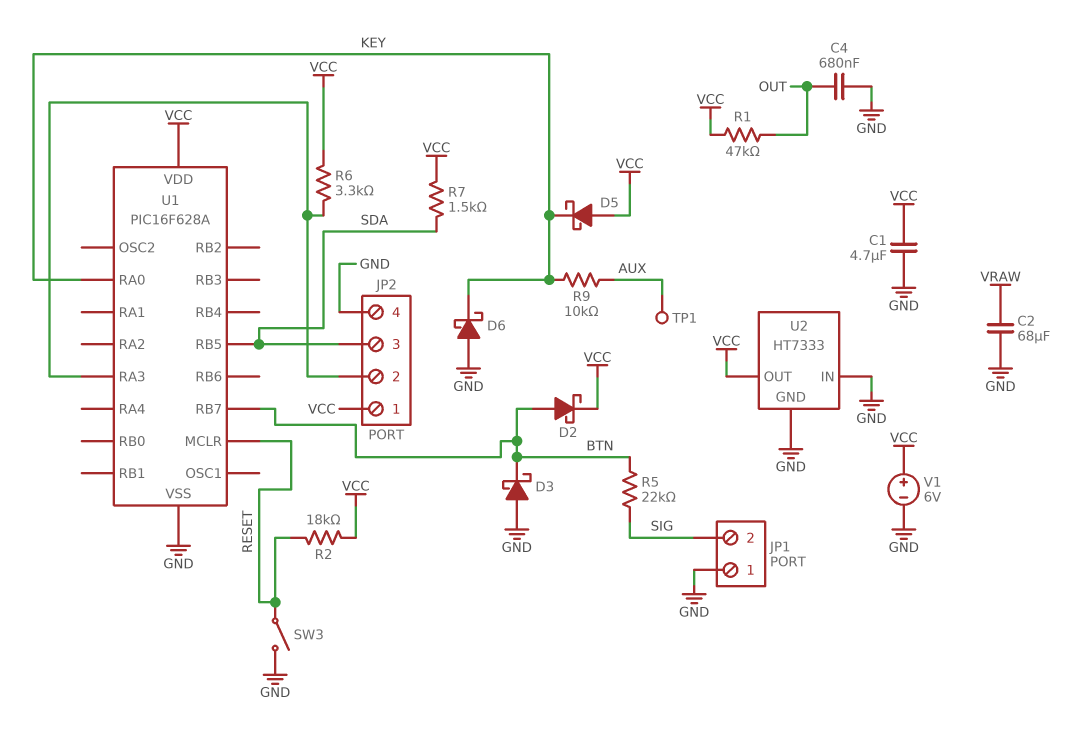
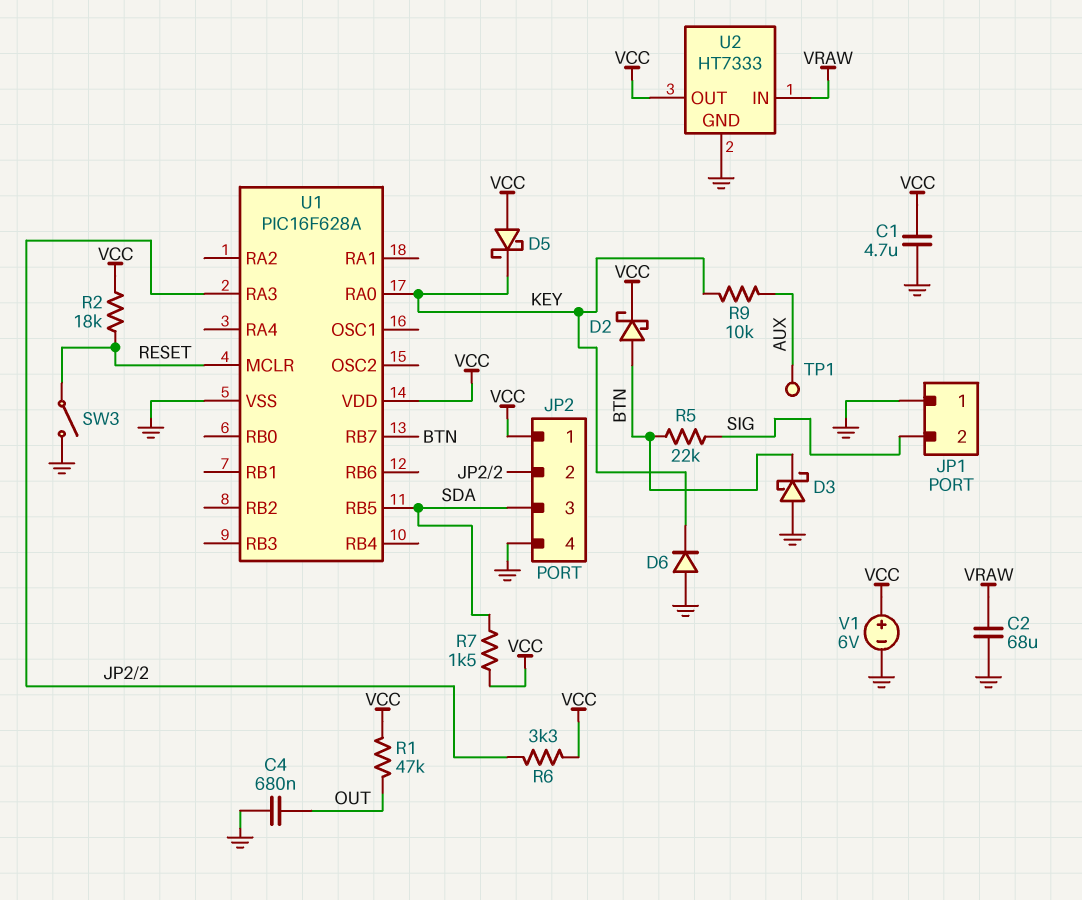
D6: schottky (A GND, K KEY) -> diode (A GND, K KEY)
U2 pin IN: GND -> VRAW

